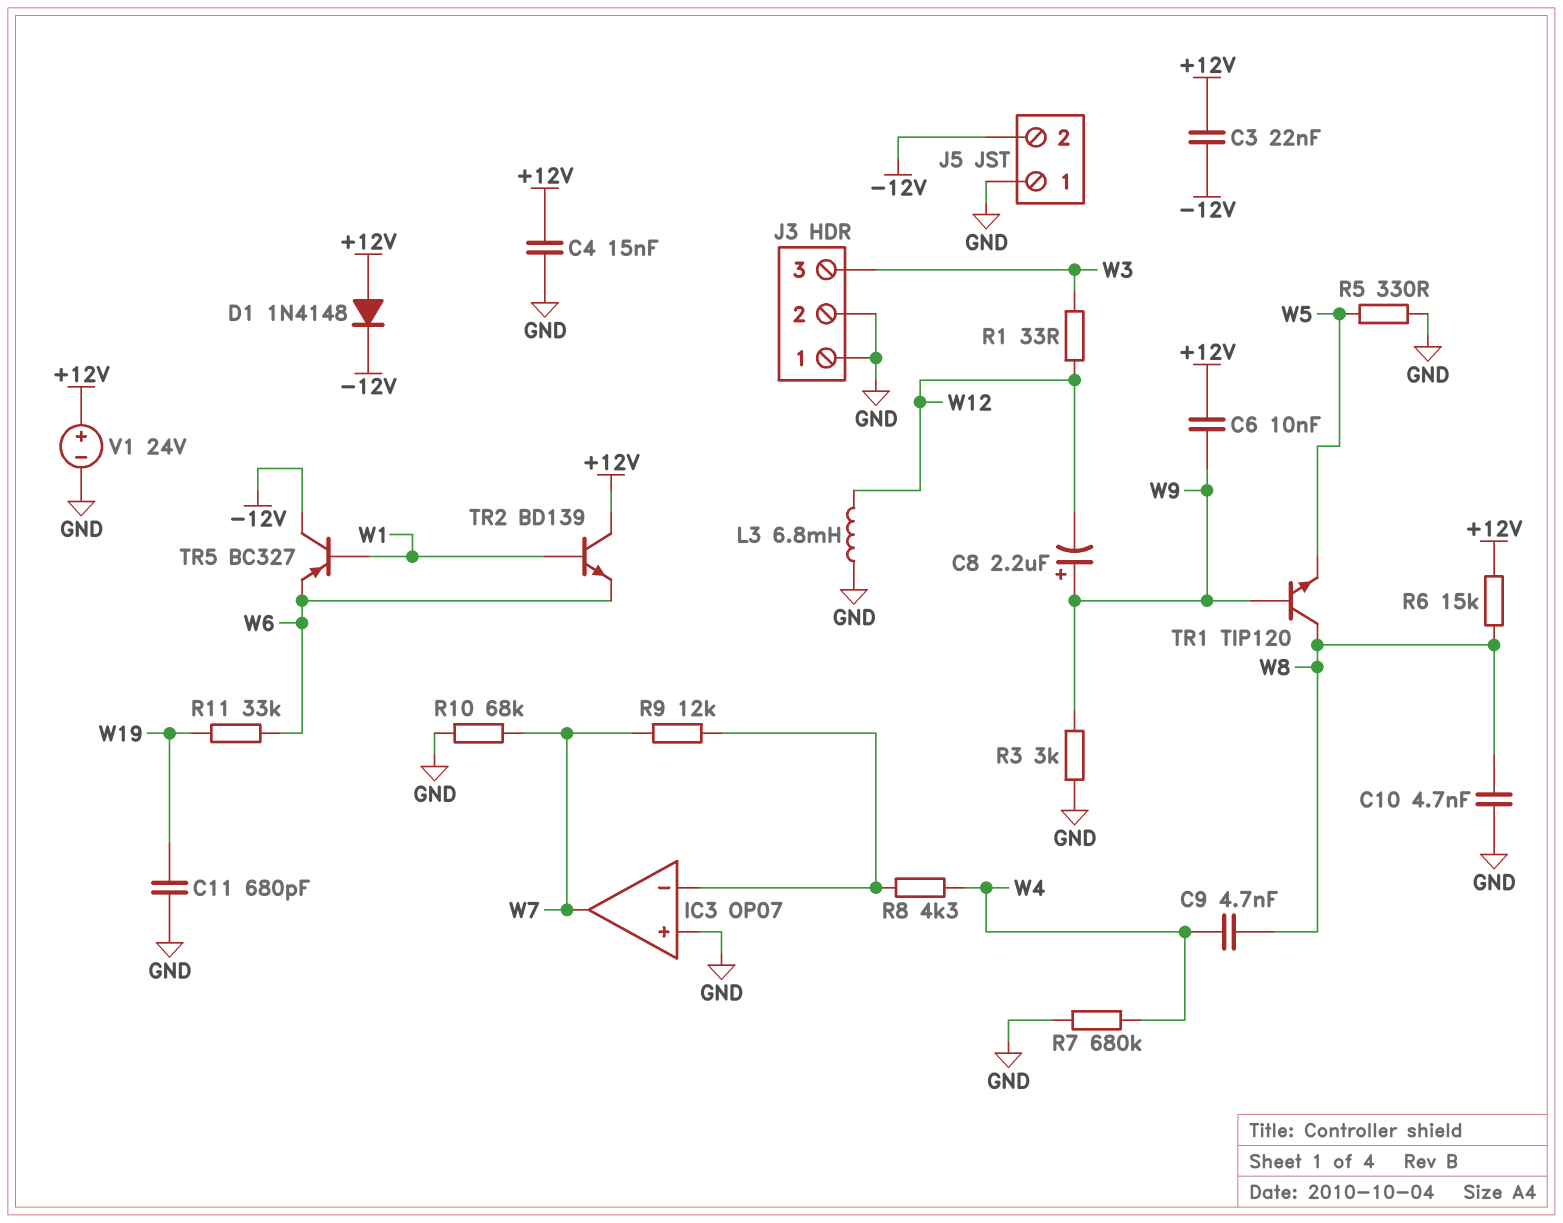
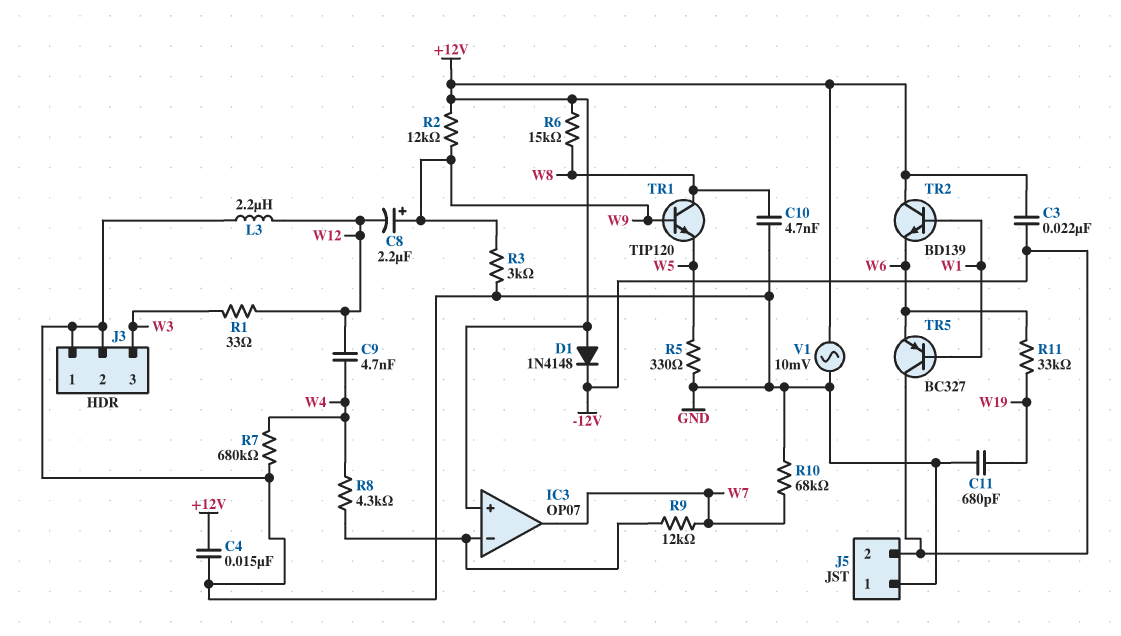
C6: 10nF (+12V, W9) -> none
C9: 4.7nF (W4, W8) -> 4.7nF (W4, W12)
IC3 pin in+: GND -> +12V
L3: 6.8mH (GND, W12) -> 2.2uH (GND, W12)
R2: none -> 12k (+12V, W9)
V1: 24V (plus +12V, minus GND) -> AC 10mV (+12V, GND)

